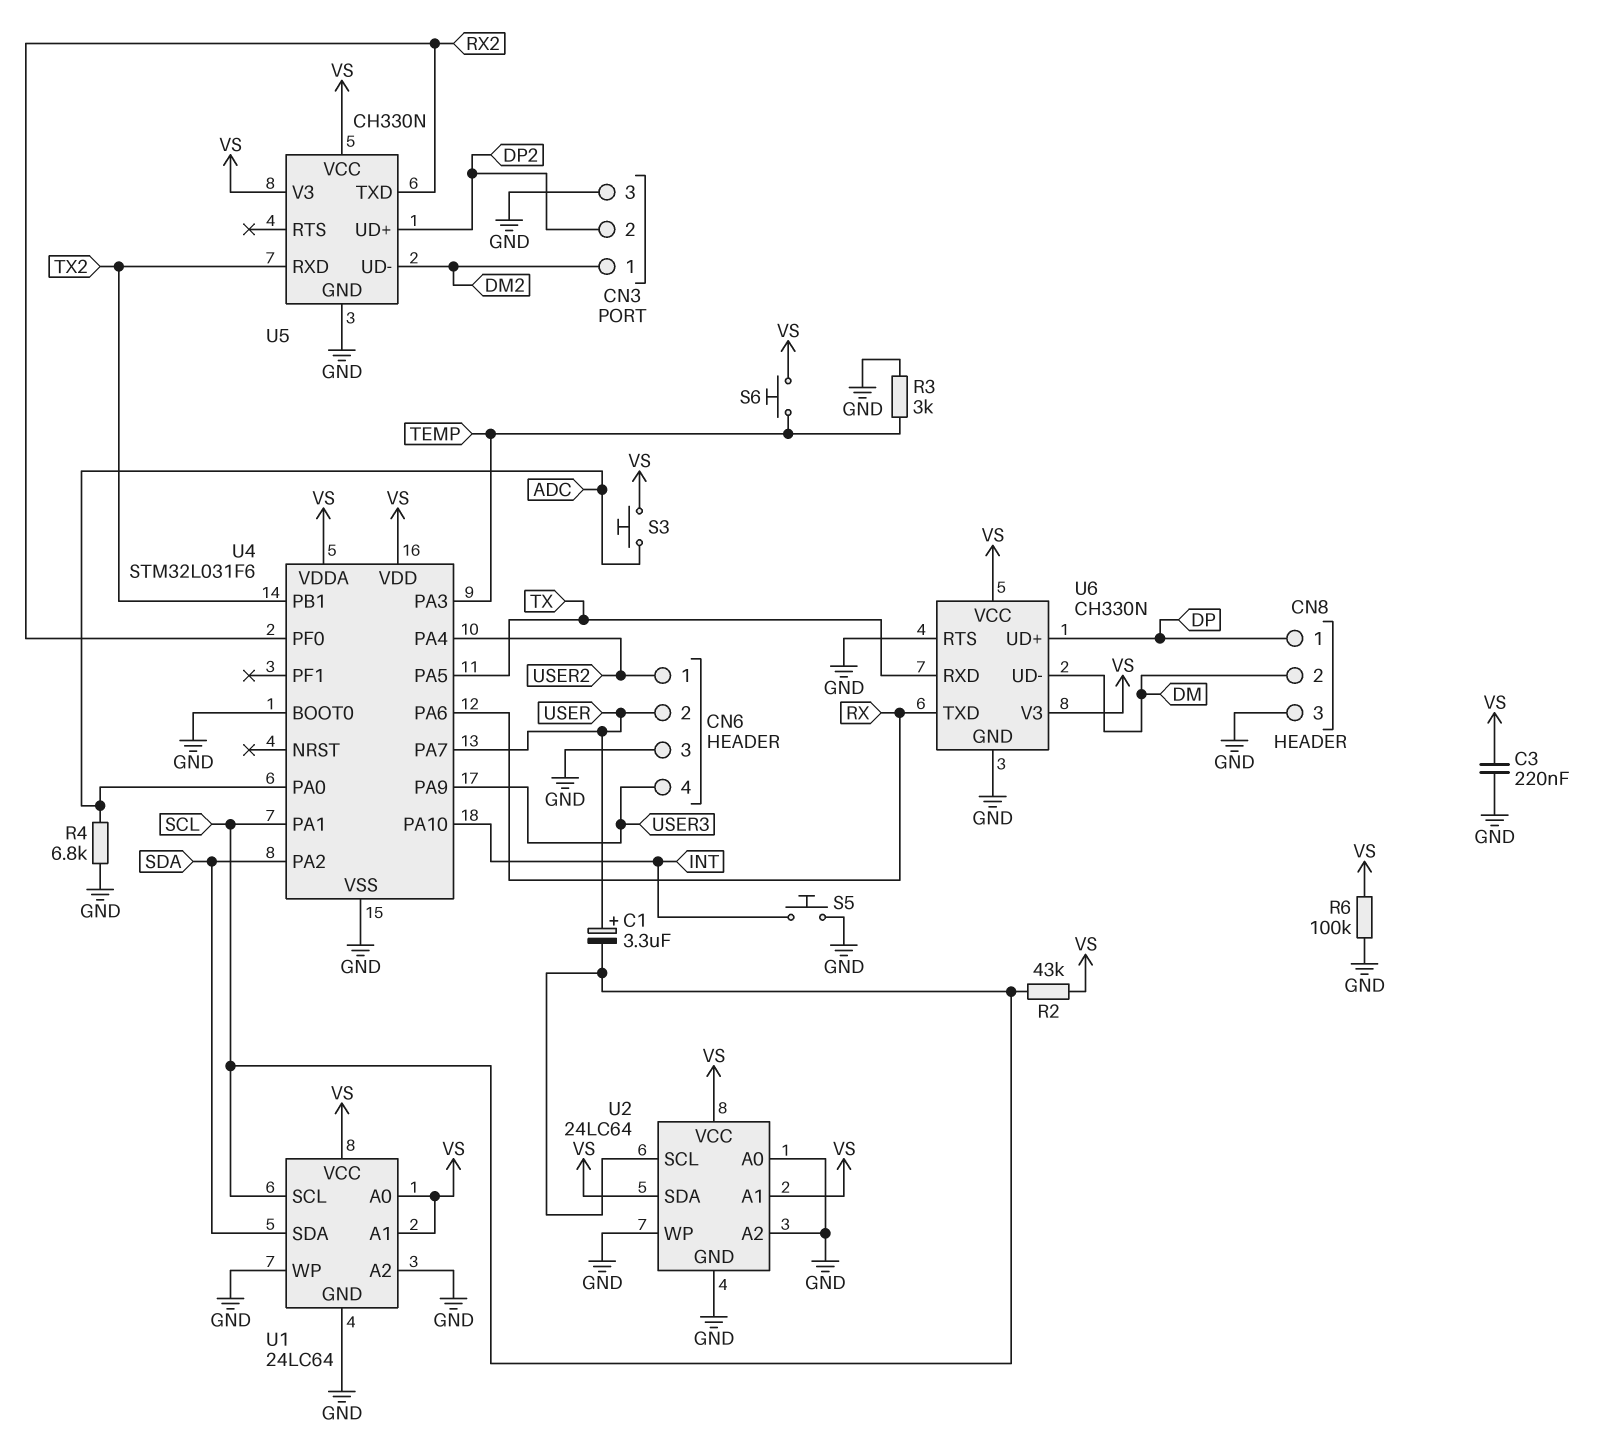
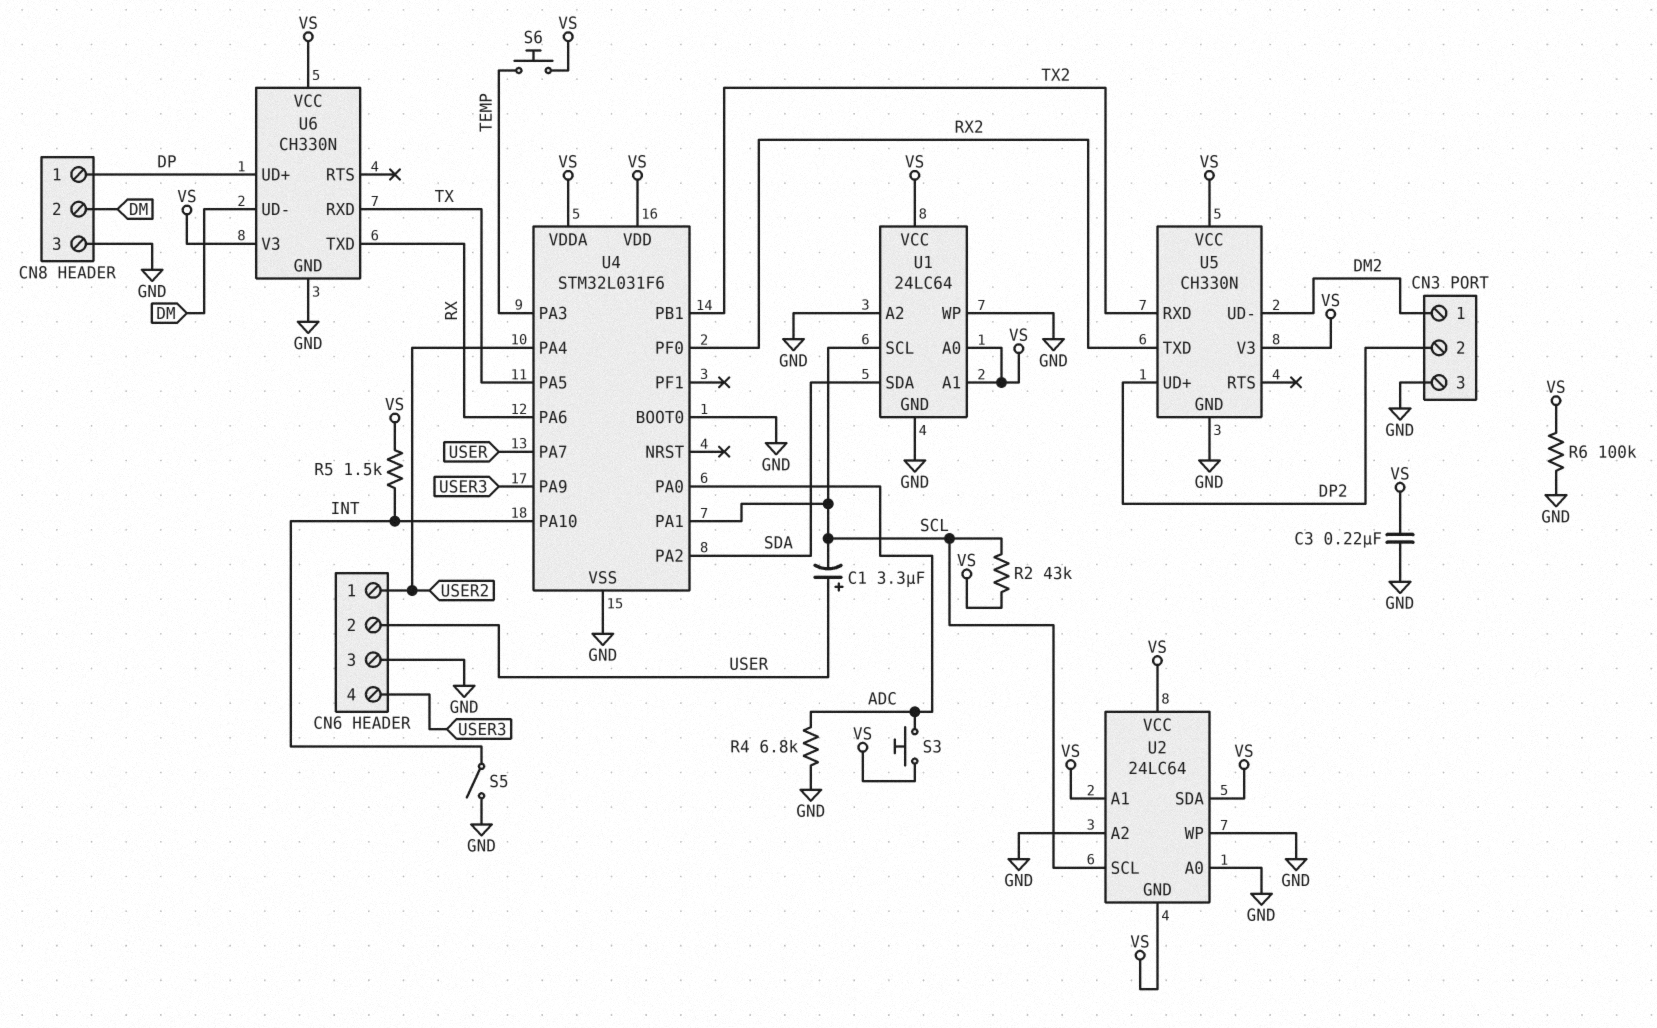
R3: 3k (GND, TEMP) -> none
R5: none -> 1.5k (INT, VS)
S5: button (GND, INT) -> switch (GND, INT)
U2 pin GND: GND -> VS
U6 pin RTS: GND -> none

